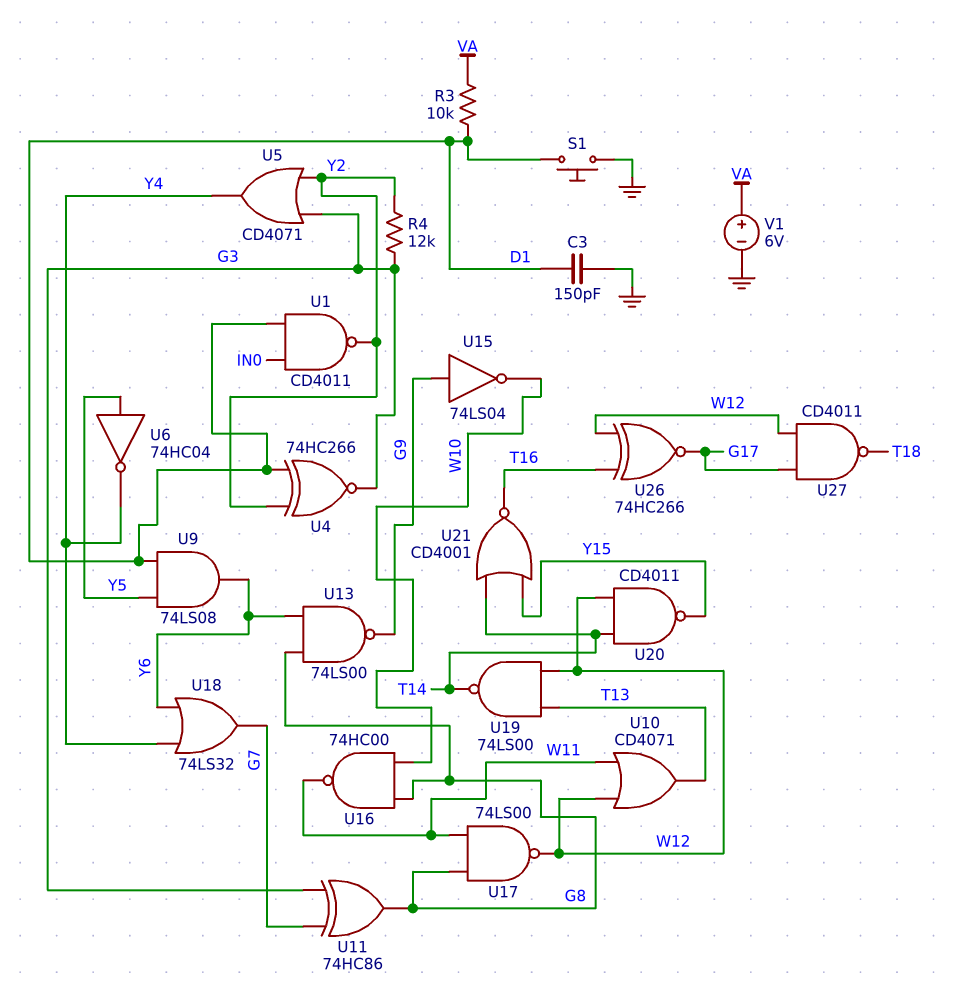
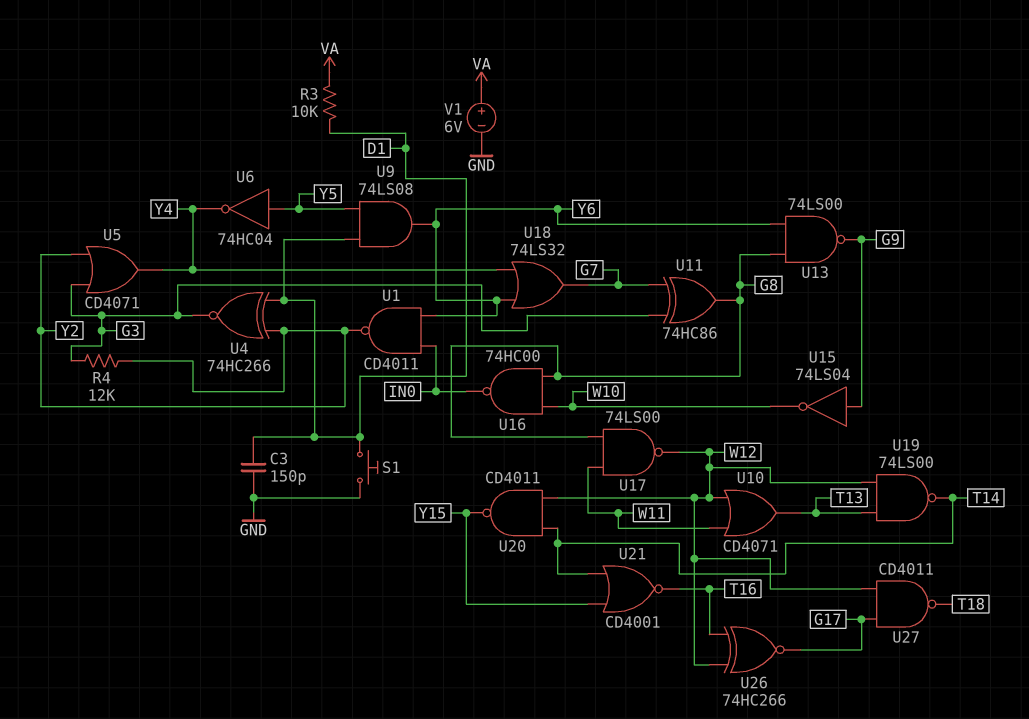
U1: NAND CD4011 (in D1, in IN0, out Y2) -> NAND CD4011 (in IN0, in Y6, out Y2)
U16: NAND 74HC00 (in G8, in W10, out W11) -> NAND 74HC00 (in G8, in W10, out IN0)

